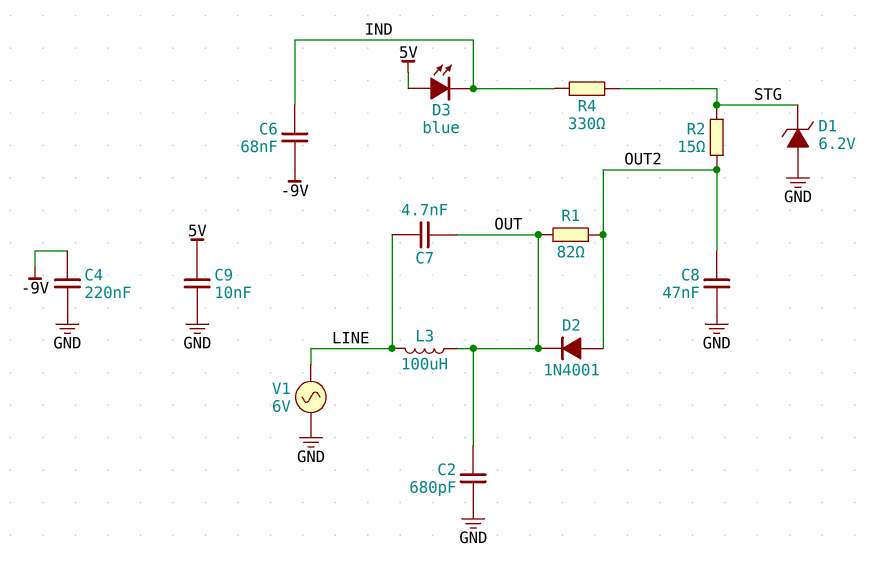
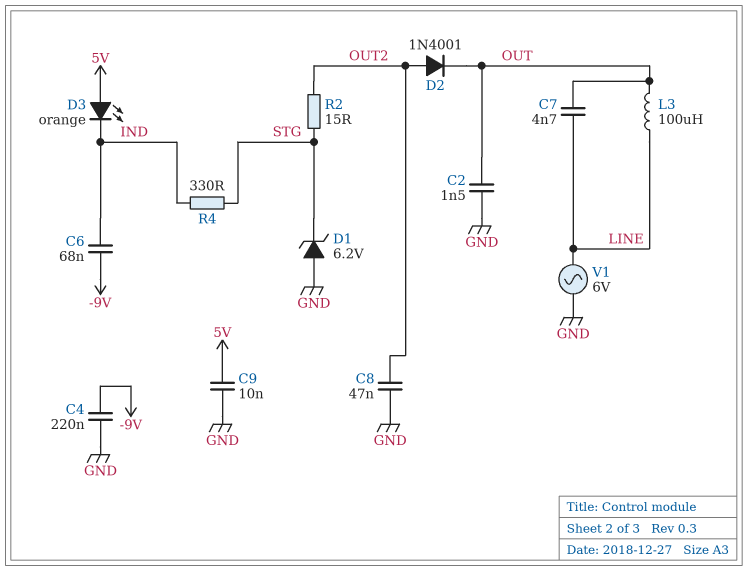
C2: 680pF (GND, OUT) -> 1.5nF (GND, OUT)
D3: LED blue (A 5V, K IND) -> LED orange (A 5V, K IND)
R1: 82 (OUT, OUT2) -> none

